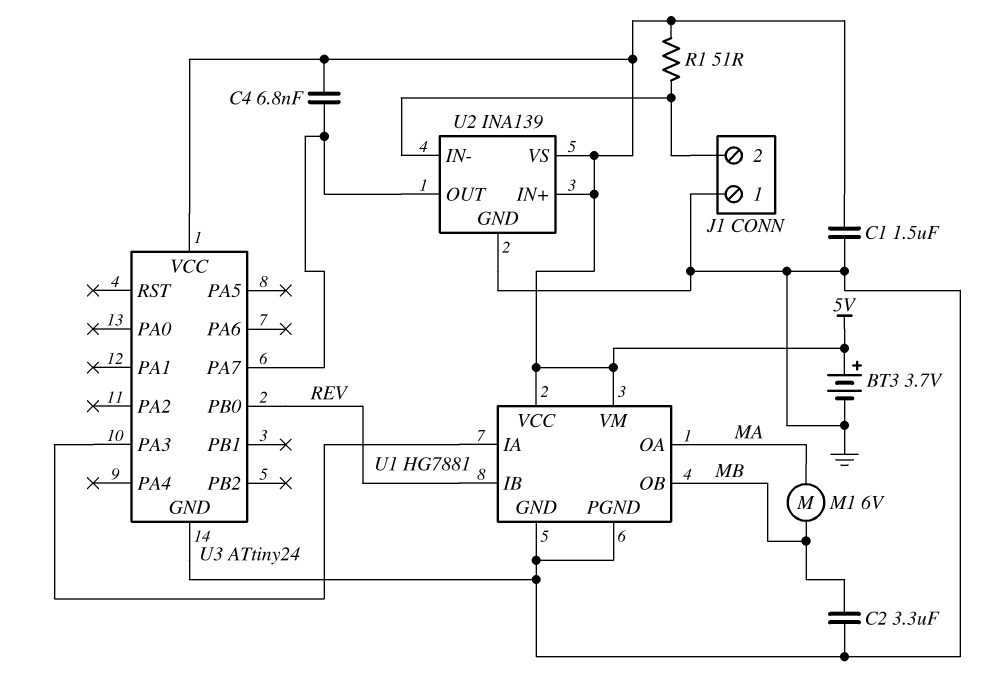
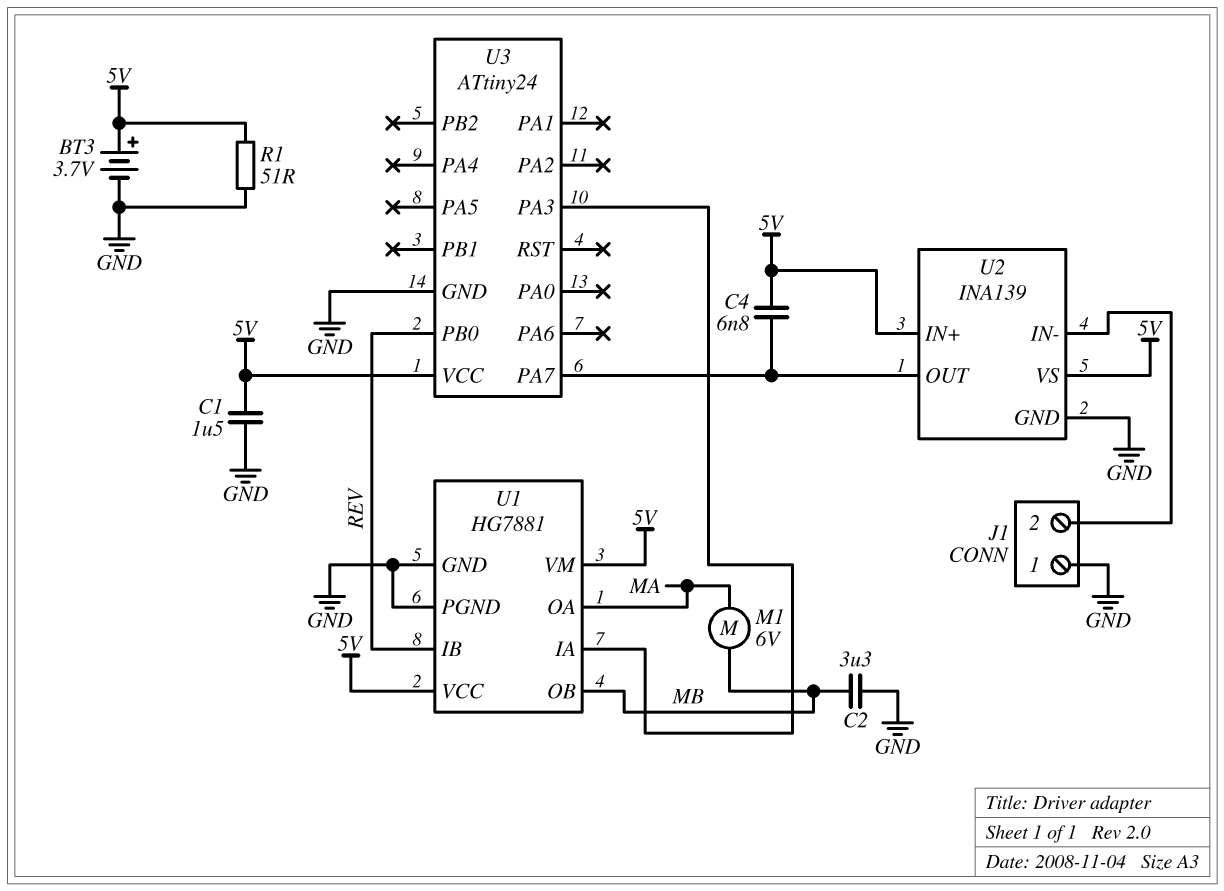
R1: 51 (5V, J1/2) -> 51 (5V, GND)

